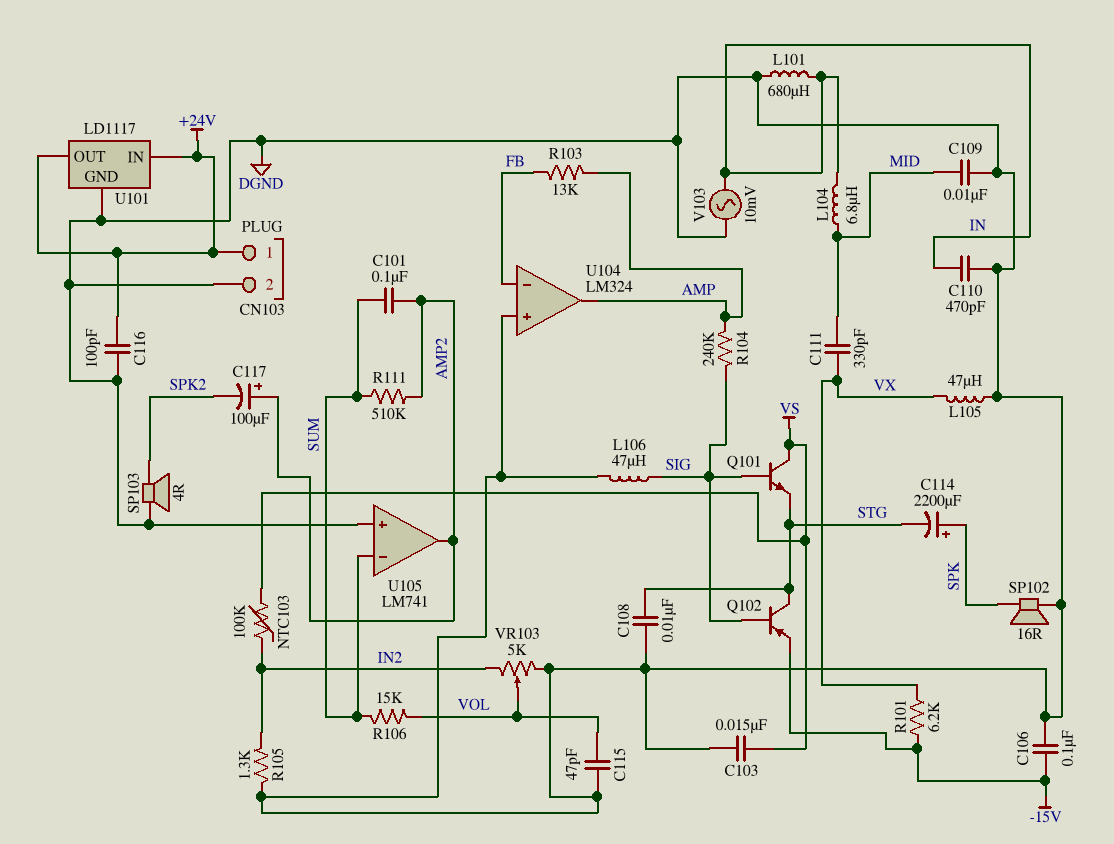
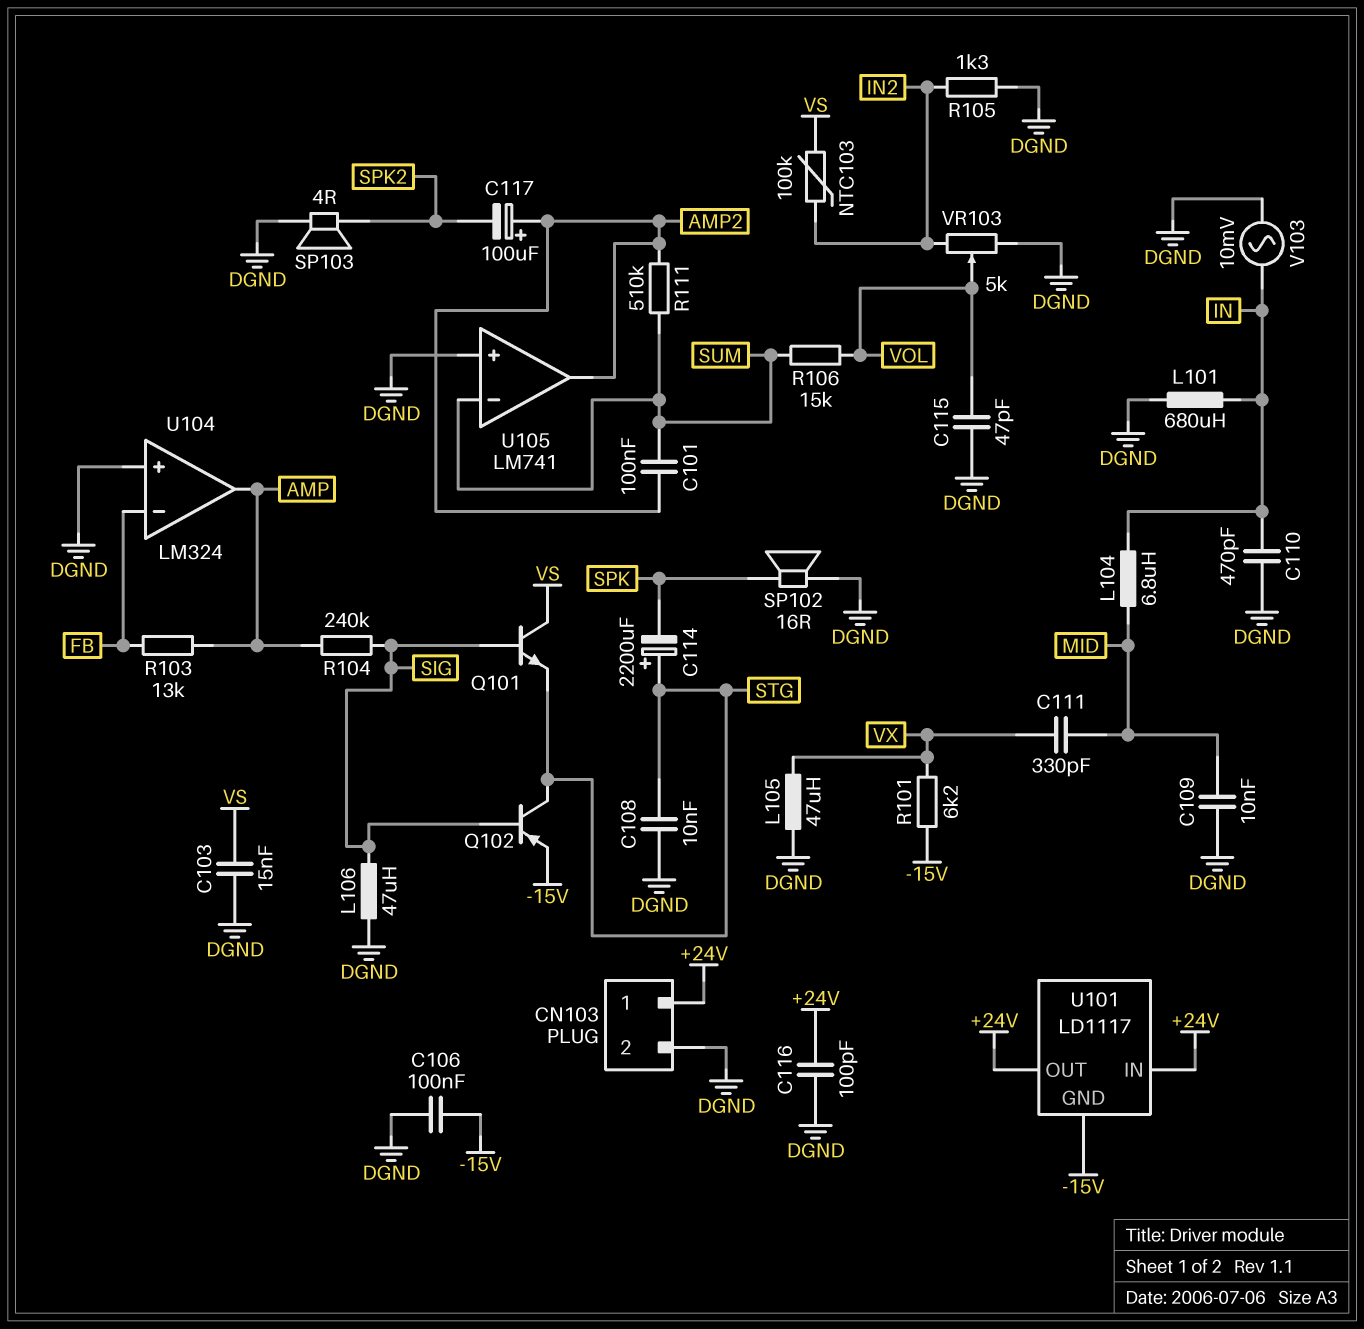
C114: 2200uF (plus SPK, minus STG) -> 2200uF (plus STG, minus SPK)
U101 pin GND: DGND -> -15V

